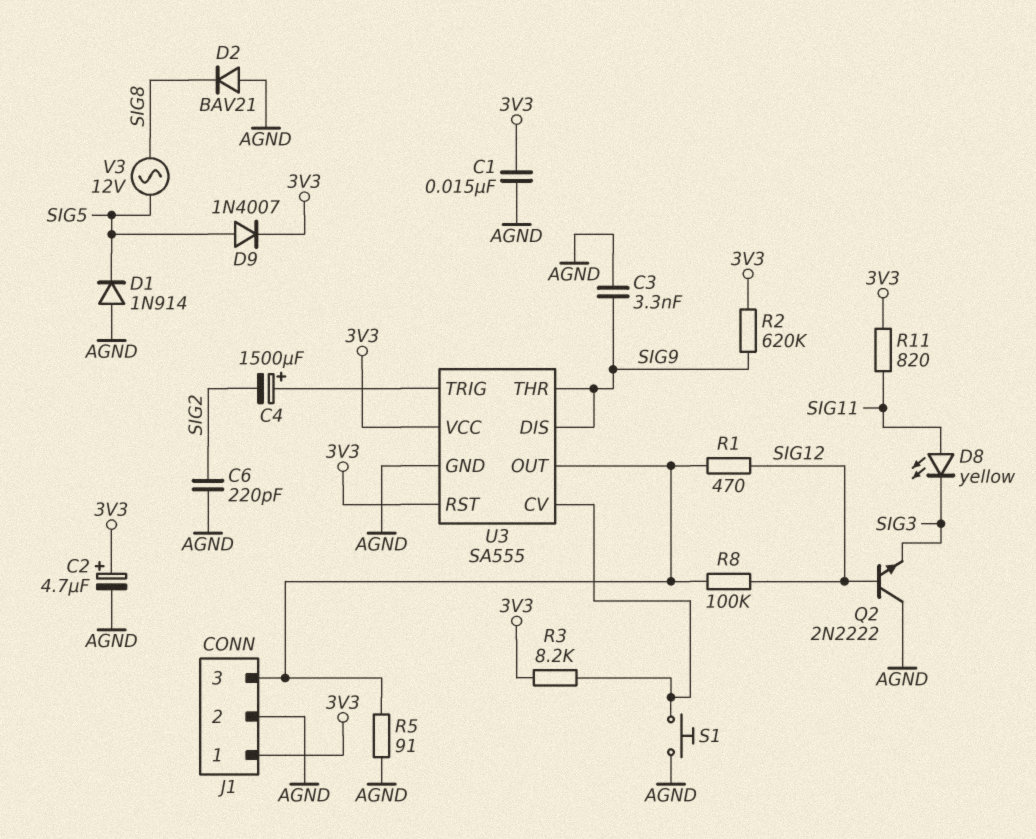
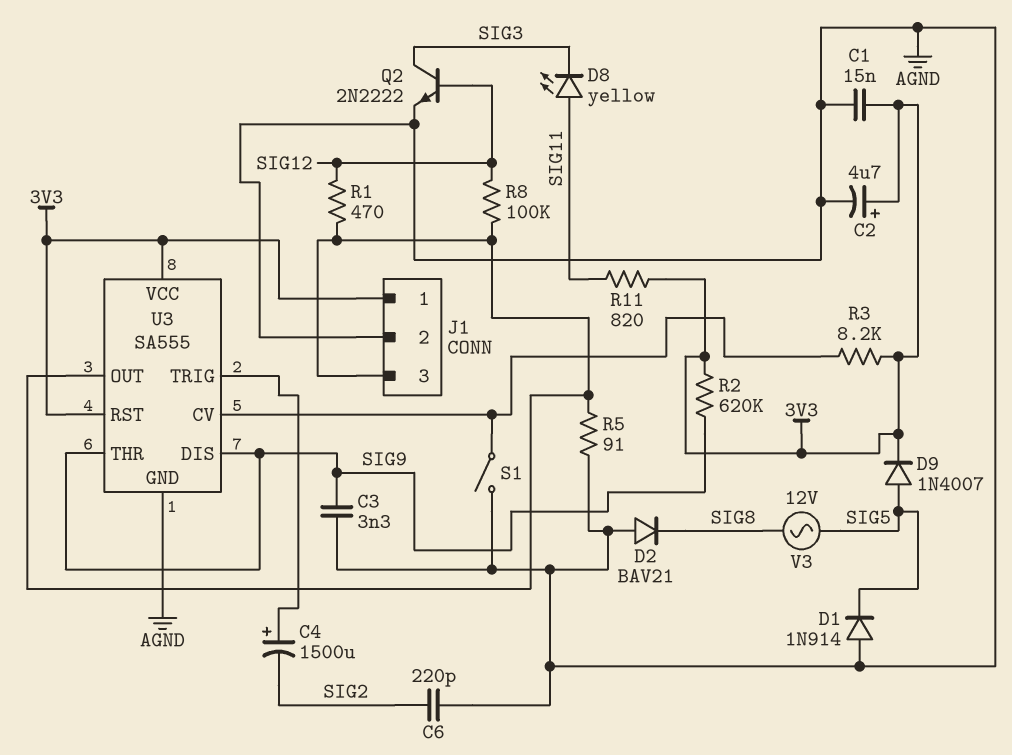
Q2: NPN 2N2222 (B SIG12, C AGND, E SIG3) -> NPN 2N2222 (B SIG12, C SIG3, E AGND)
S1: button (AGND, U3/CV) -> switch (AGND, U3/CV)

